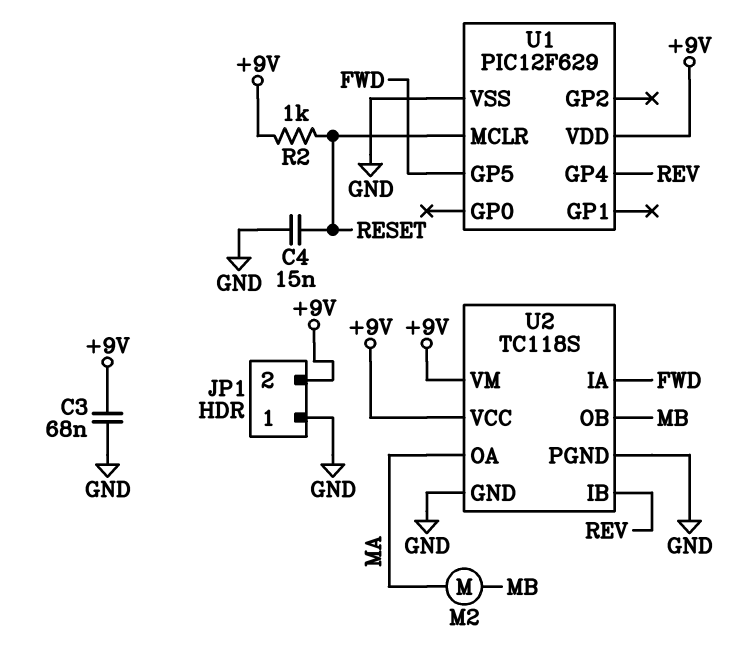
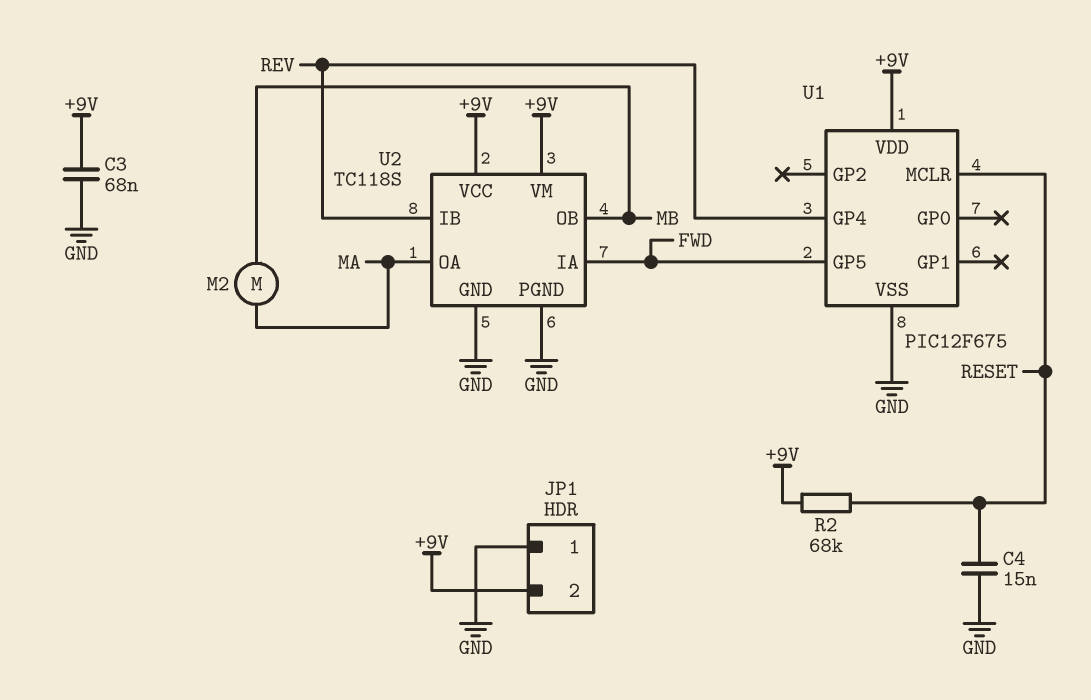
R2: 1k (+9V, RESET) -> 68k (+9V, RESET)
U1: PIC12F629 -> PIC12F675

